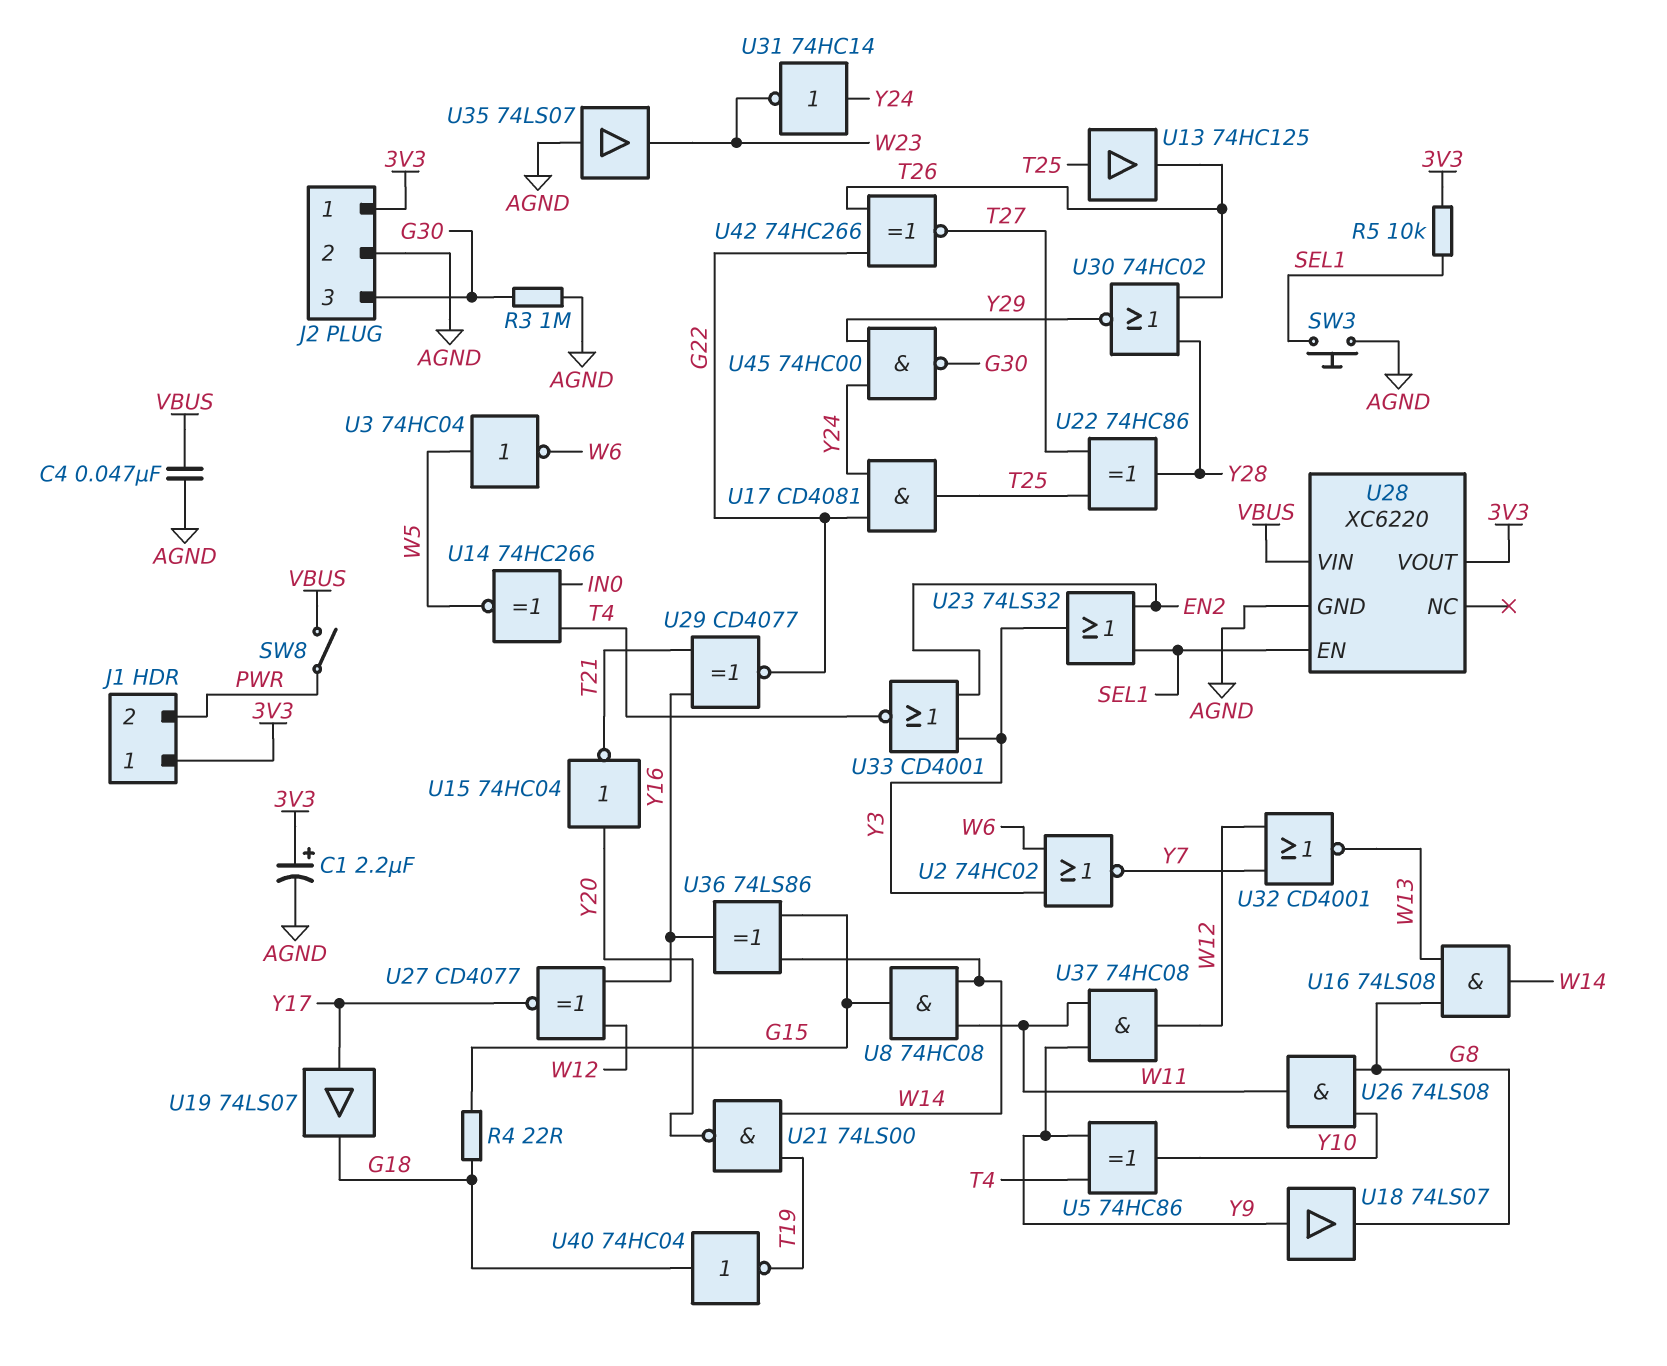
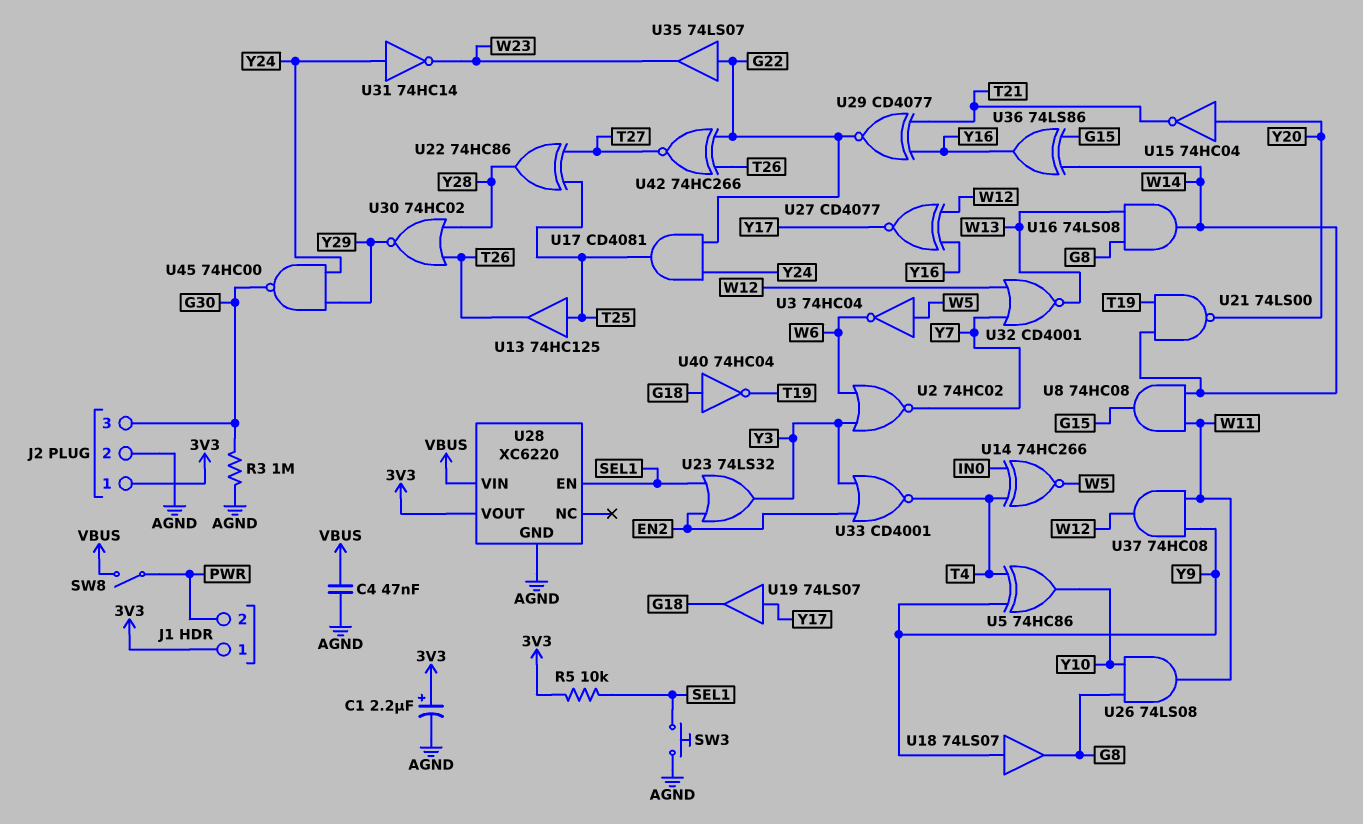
R4: 22 (G15, G18) -> none
U35: buffer 74LS07 (in AGND, out W23) -> buffer 74LS07 (in G22, out W23)

